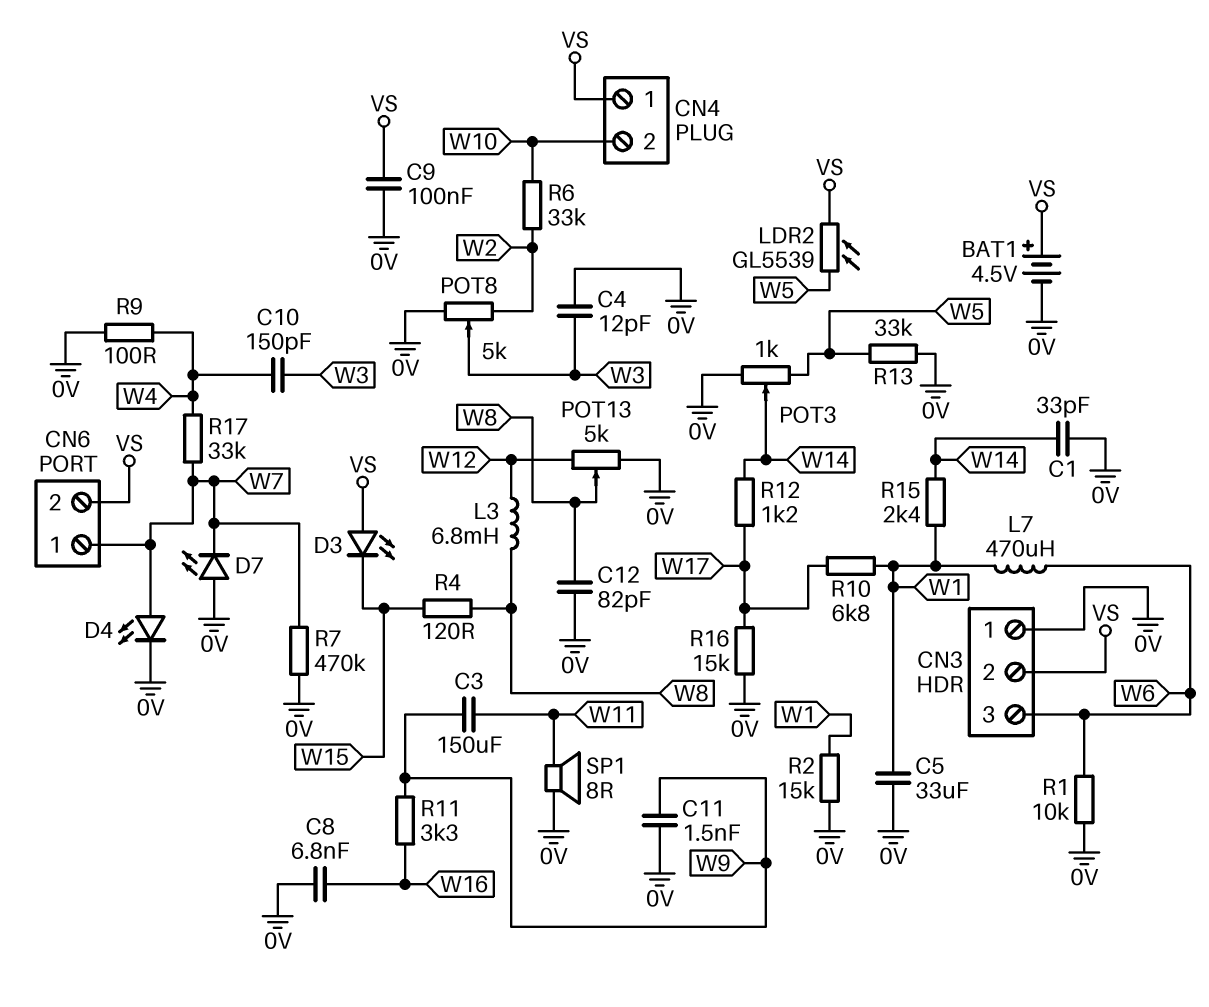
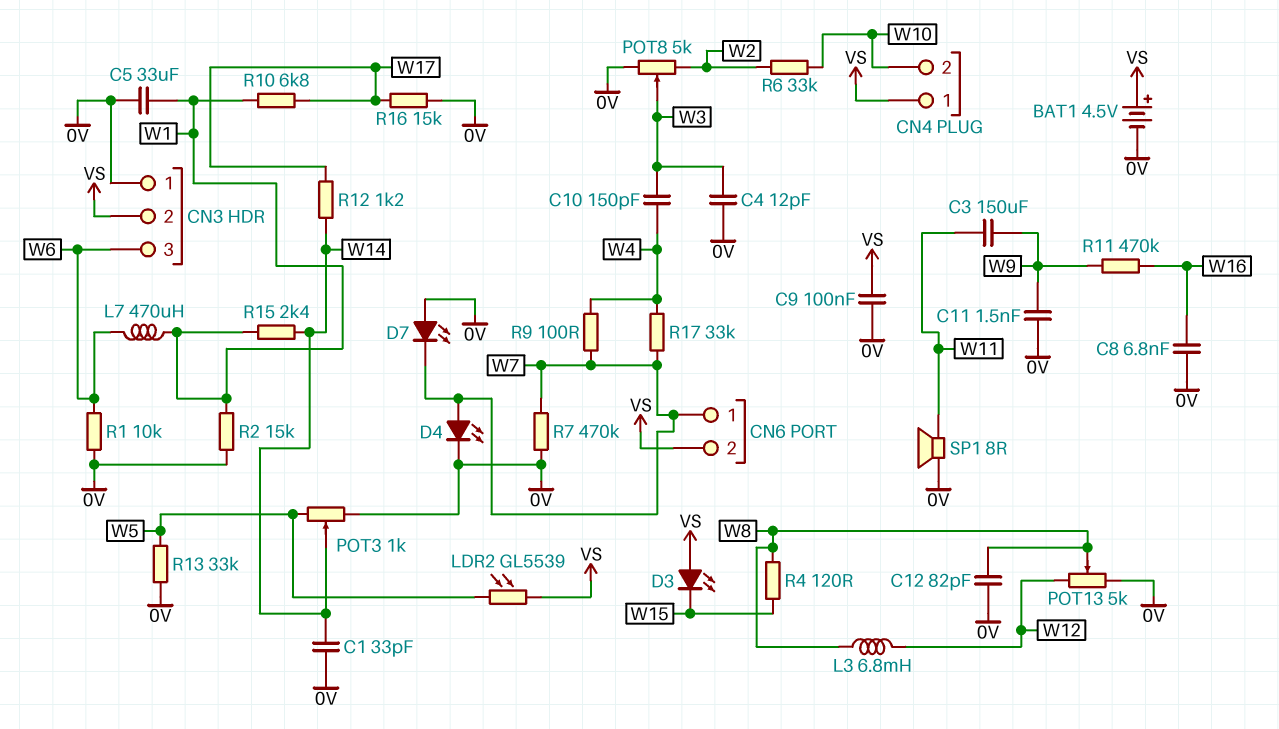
R9: 100 (0V, W4) -> 100 (W4, W7)
R11: 3.3k (W9, W16) -> 470k (W9, W16)

